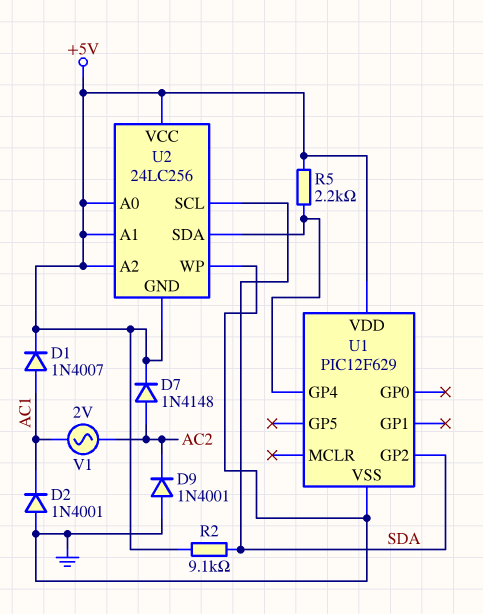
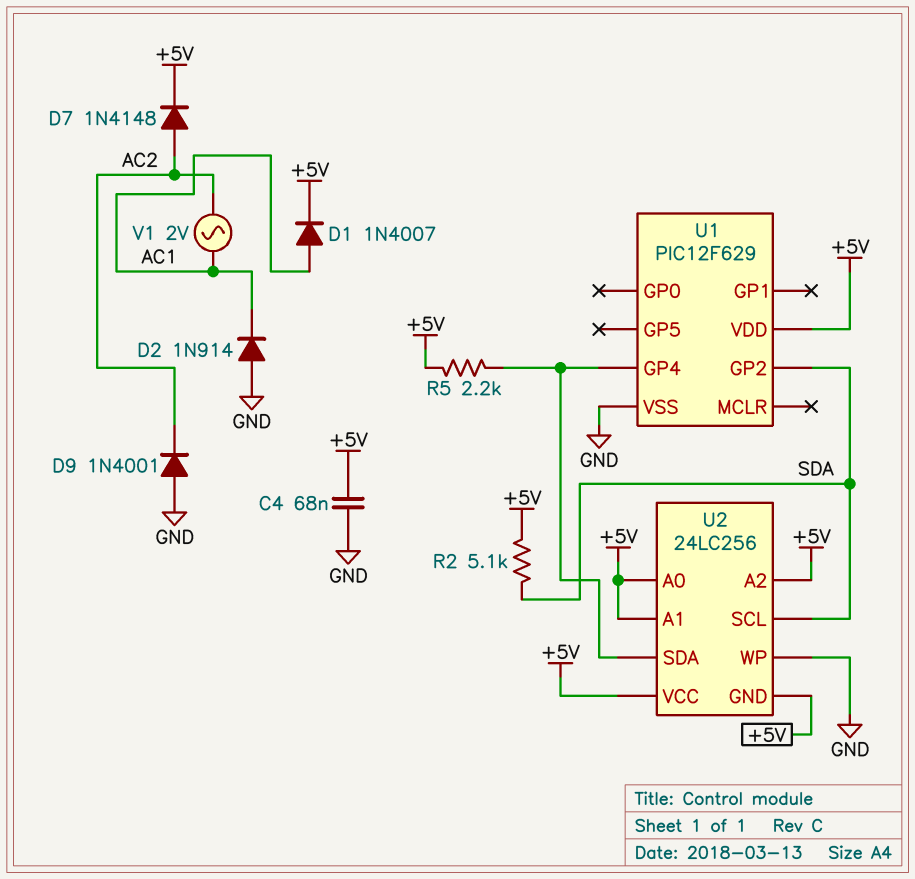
C4: none -> 68nF (+5V, GND)
D2: diode 1N4001 (A GND, K AC1) -> diode 1N914 (A GND, K AC1)
R2: 9.1k (+5V, SDA) -> 5.1k (+5V, SDA)

